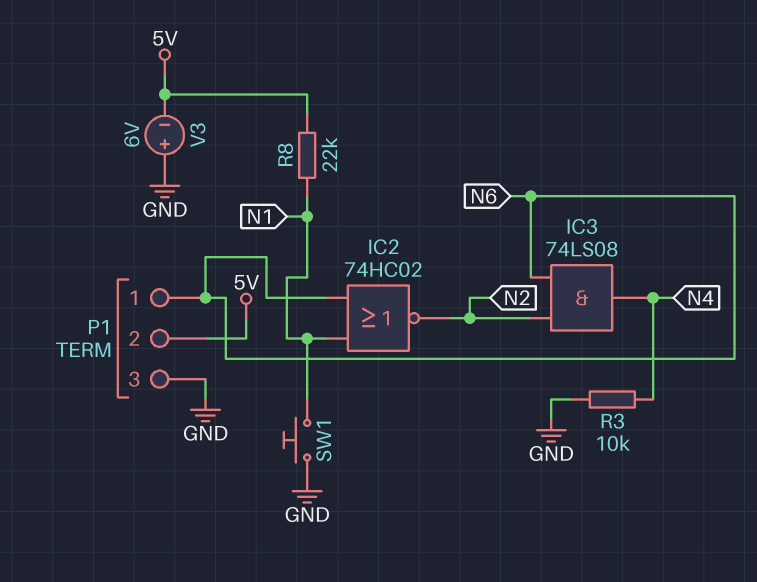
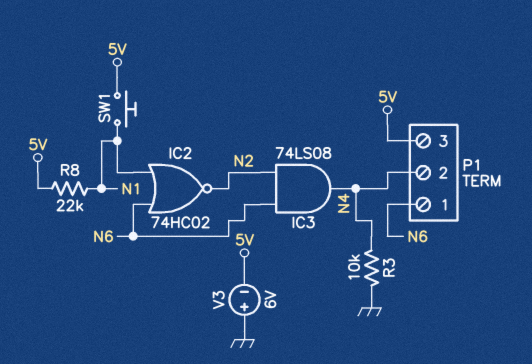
P1 pin 2: 5V -> N4
P1 pin 3: GND -> 5V
SW1: button (GND, N1) -> button (5V, N1)

